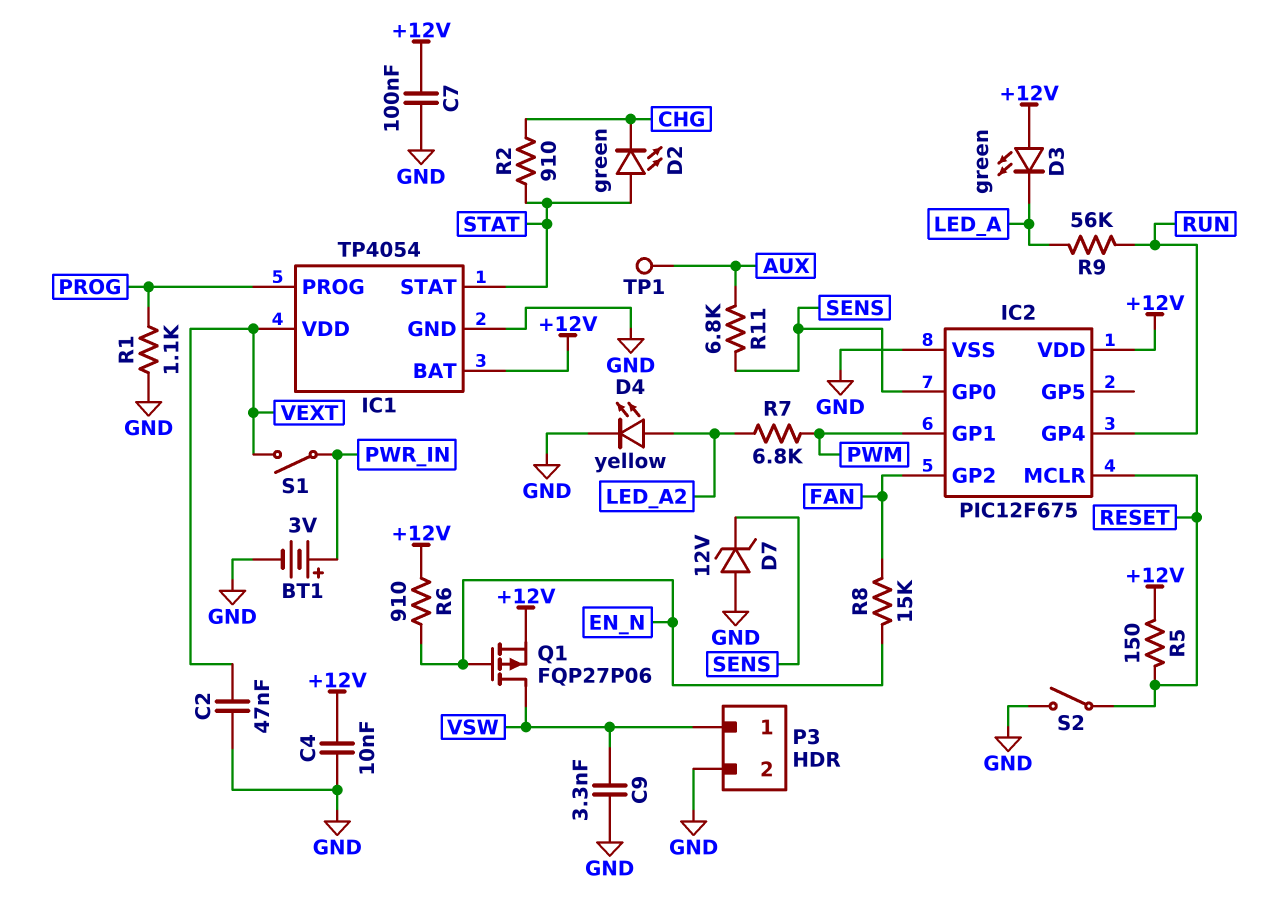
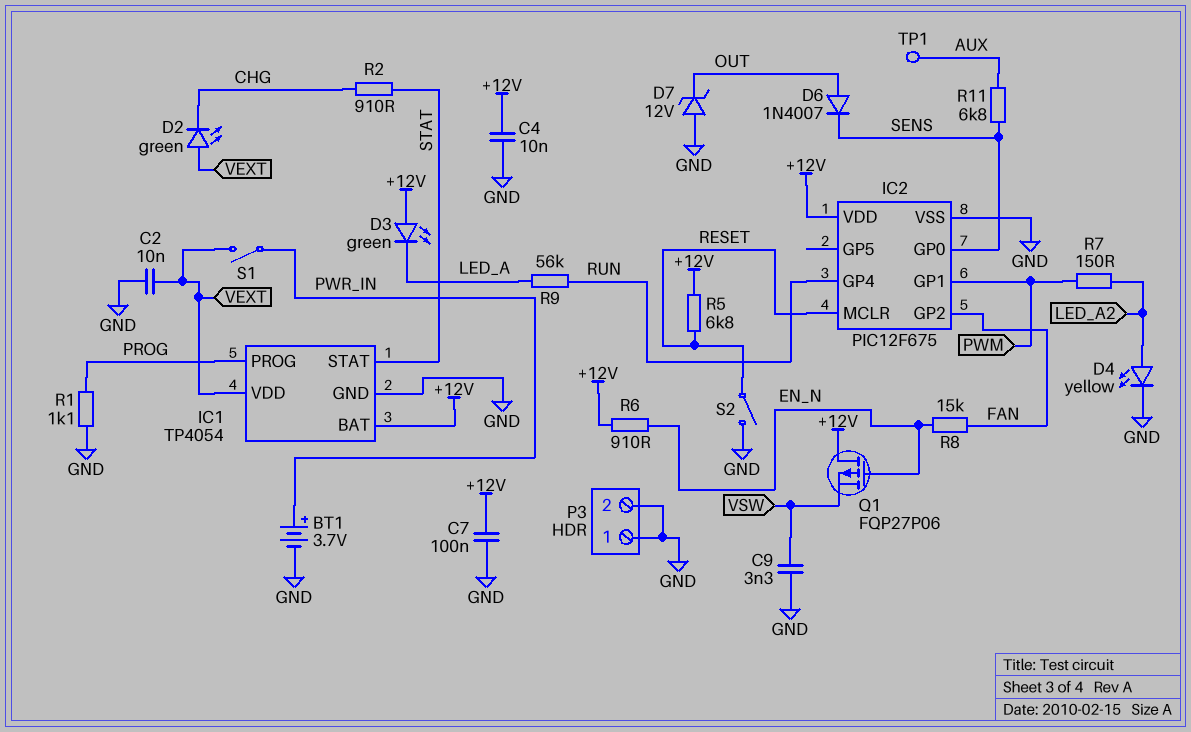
BT1: 3V (plus PWR_IN, minus GND) -> 3.7V (plus PWR_IN, minus GND)
C2: 47nF (GND, VEXT) -> 10nF (GND, VEXT)
D2: LED green (A STAT, K CHG) -> LED green (A VEXT, K CHG)
D6: none -> diode 1N4007 (A OUT, K SENS)
D7: zener 12V (A GND, K SENS) -> zener 12V (A GND, K OUT)
P3 pin 1: VSW -> GND
Q1: PMOS FQP27P06 (G EN_N, D VSW, S +12V) -> PMOS FQP27P06 (G EN_N, D +12V, S VSW)
R5: 150 (+12V, RESET) -> 6.8k (+12V, RESET)
R7: 6.8k (LED_A2, PWM) -> 150 (LED_A2, PWM)

